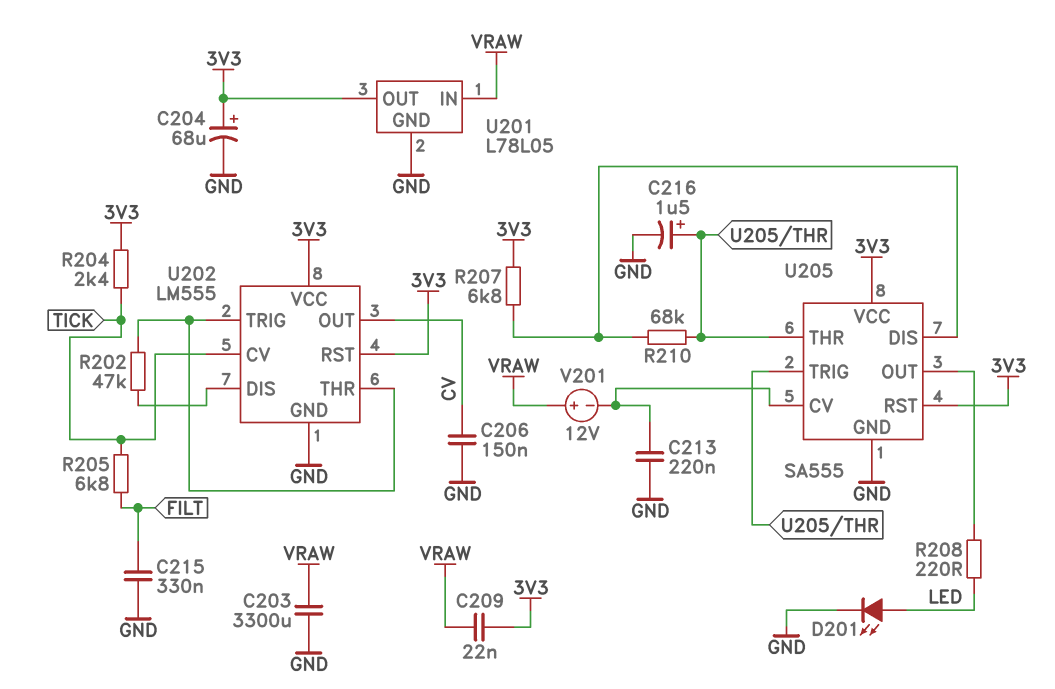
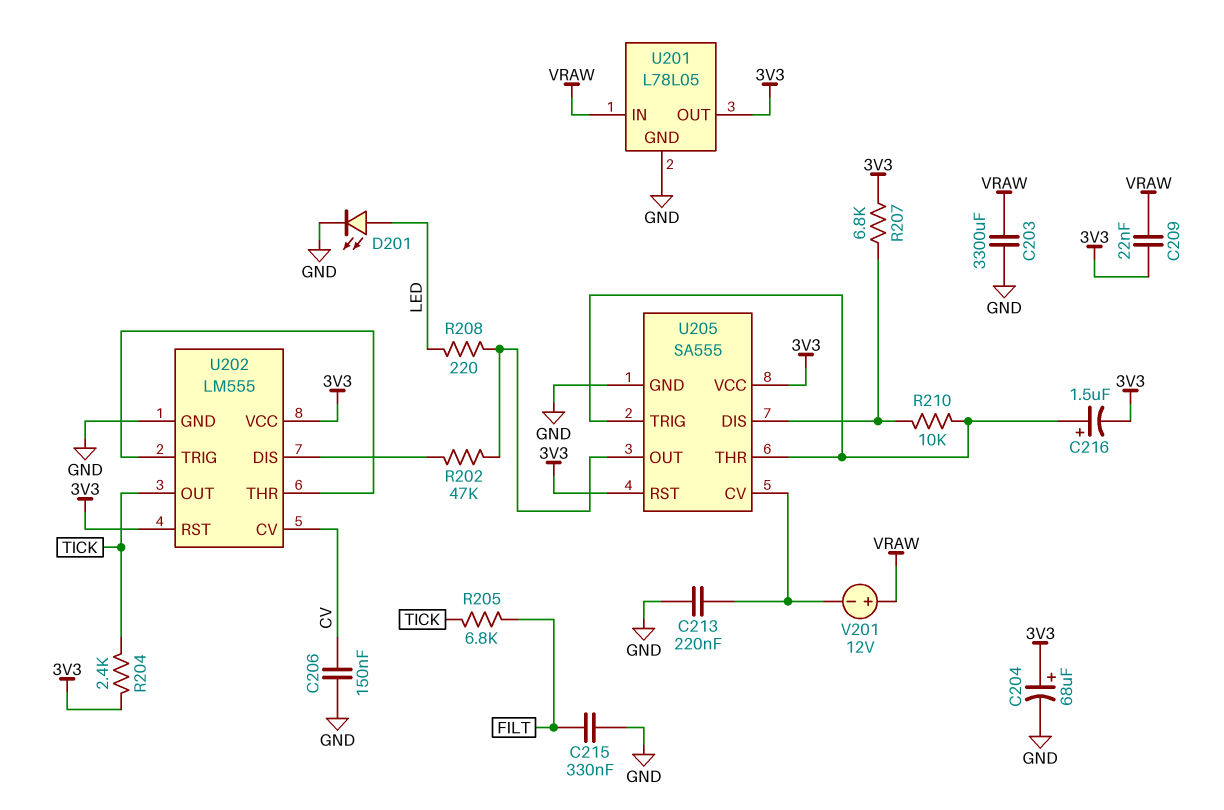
C216: 1.5uF (plus U205/THR, minus GND) -> 1.5uF (plus U205/THR, minus 3V3)
R202: 47k (U202/DIS, U202/THR) -> 47k (U202/DIS, U205/OUT)
R210: 68k (U205/DIS, U205/THR) -> 10k (U205/DIS, U205/THR)
U202 pin CV: TICK -> CV
U202 pin OUT: CV -> TICK

